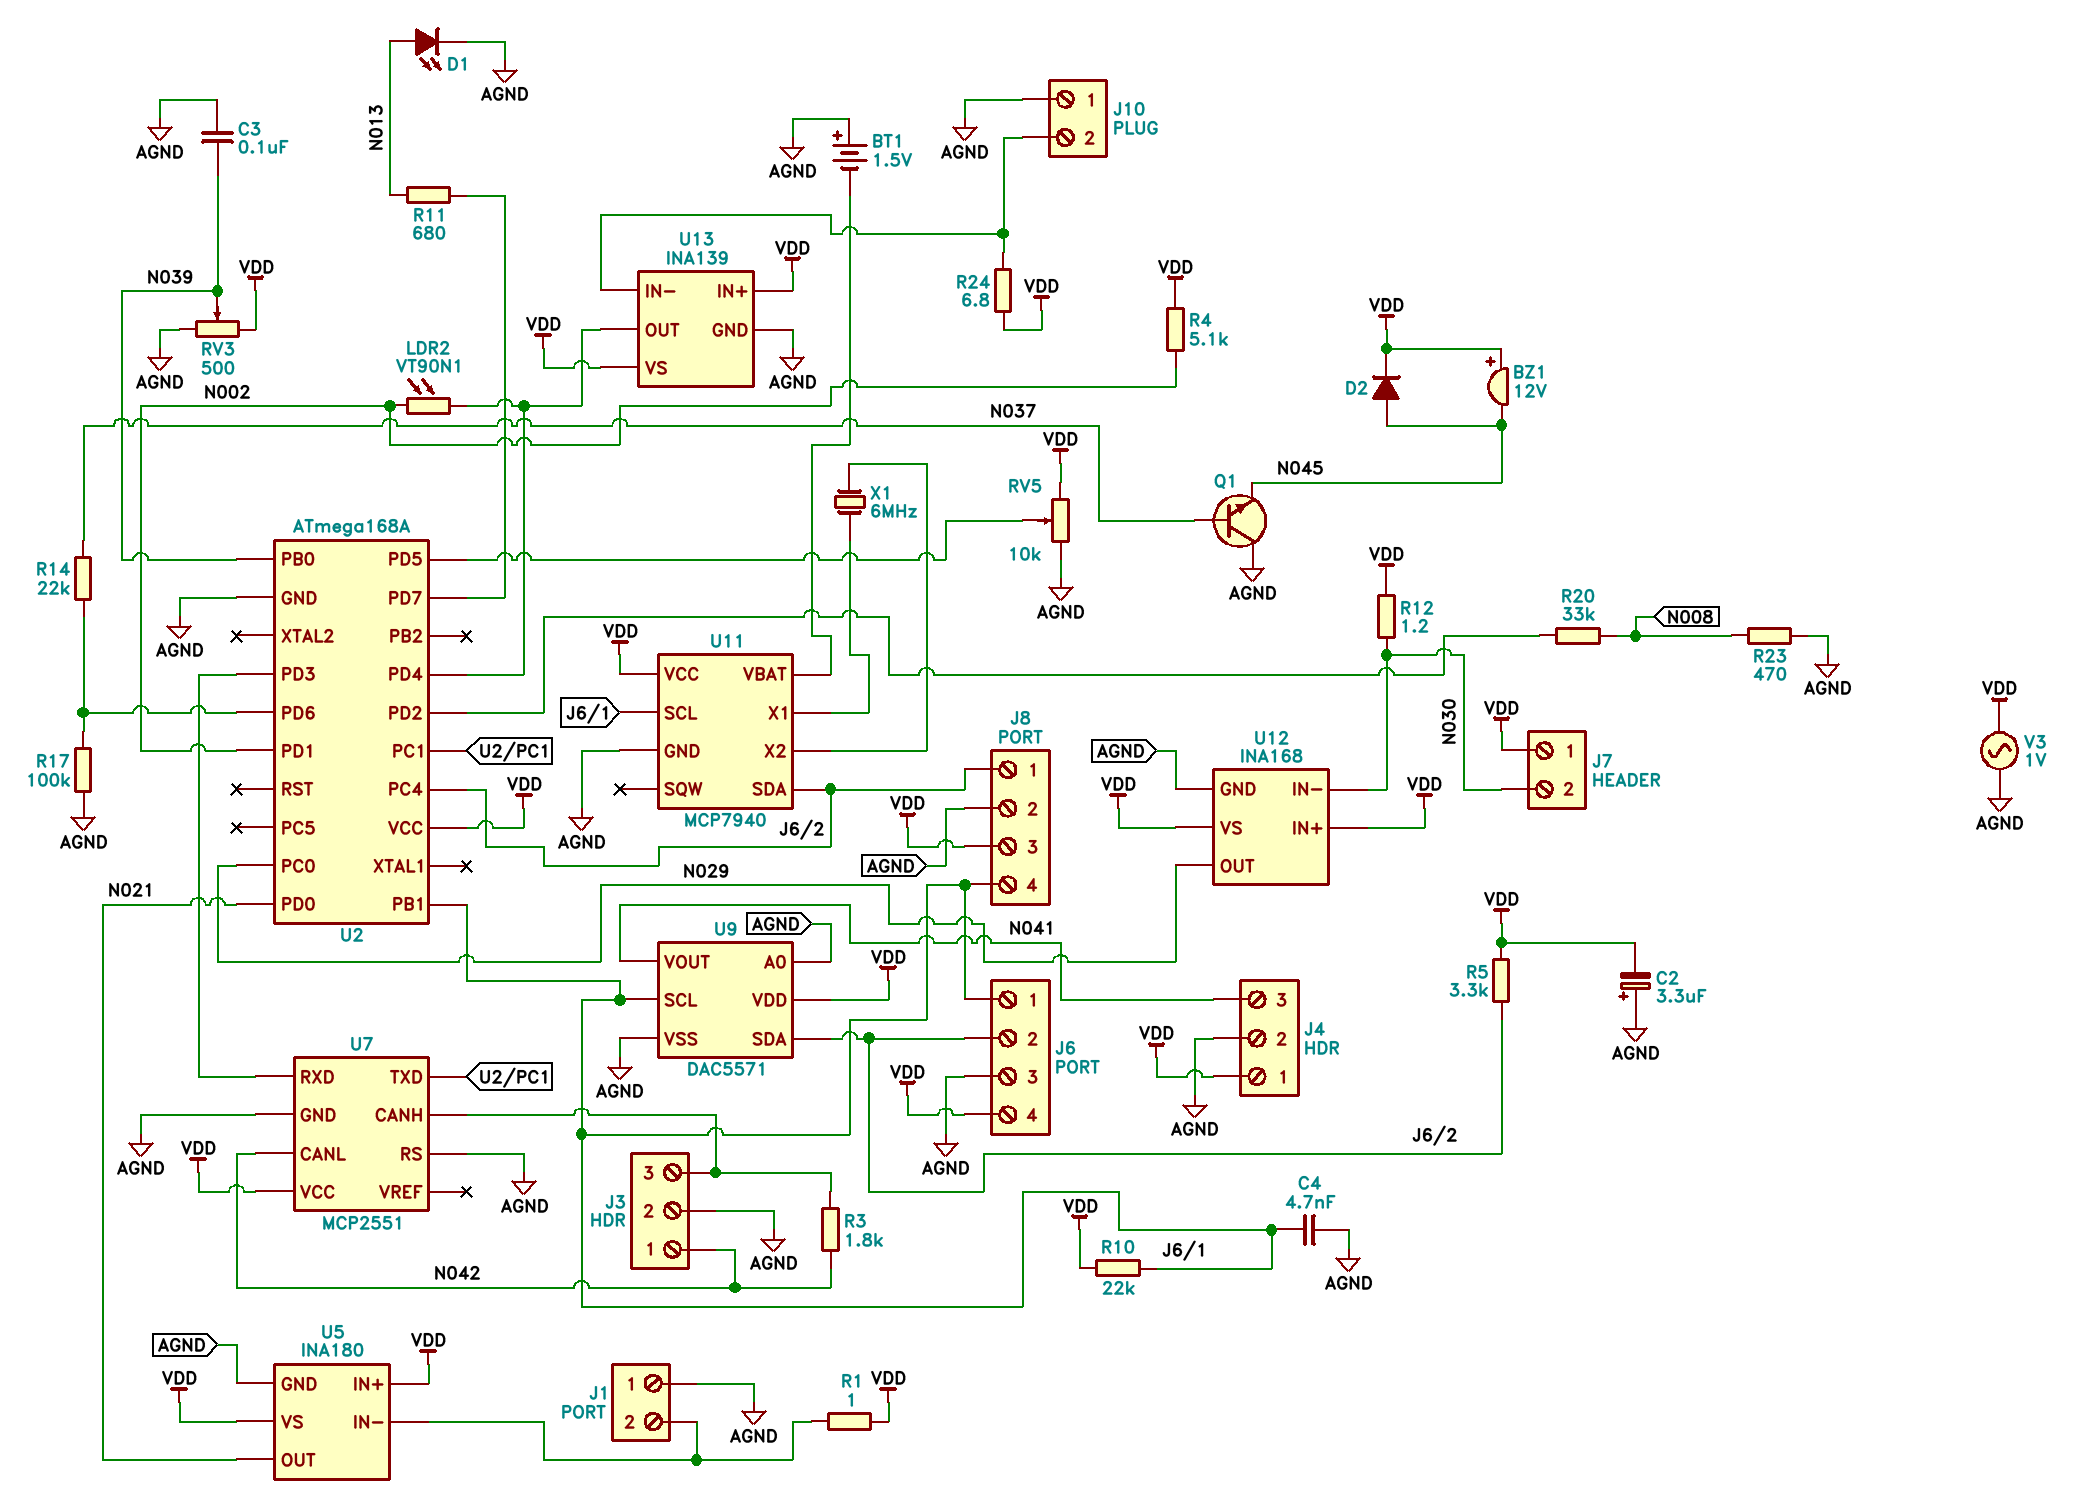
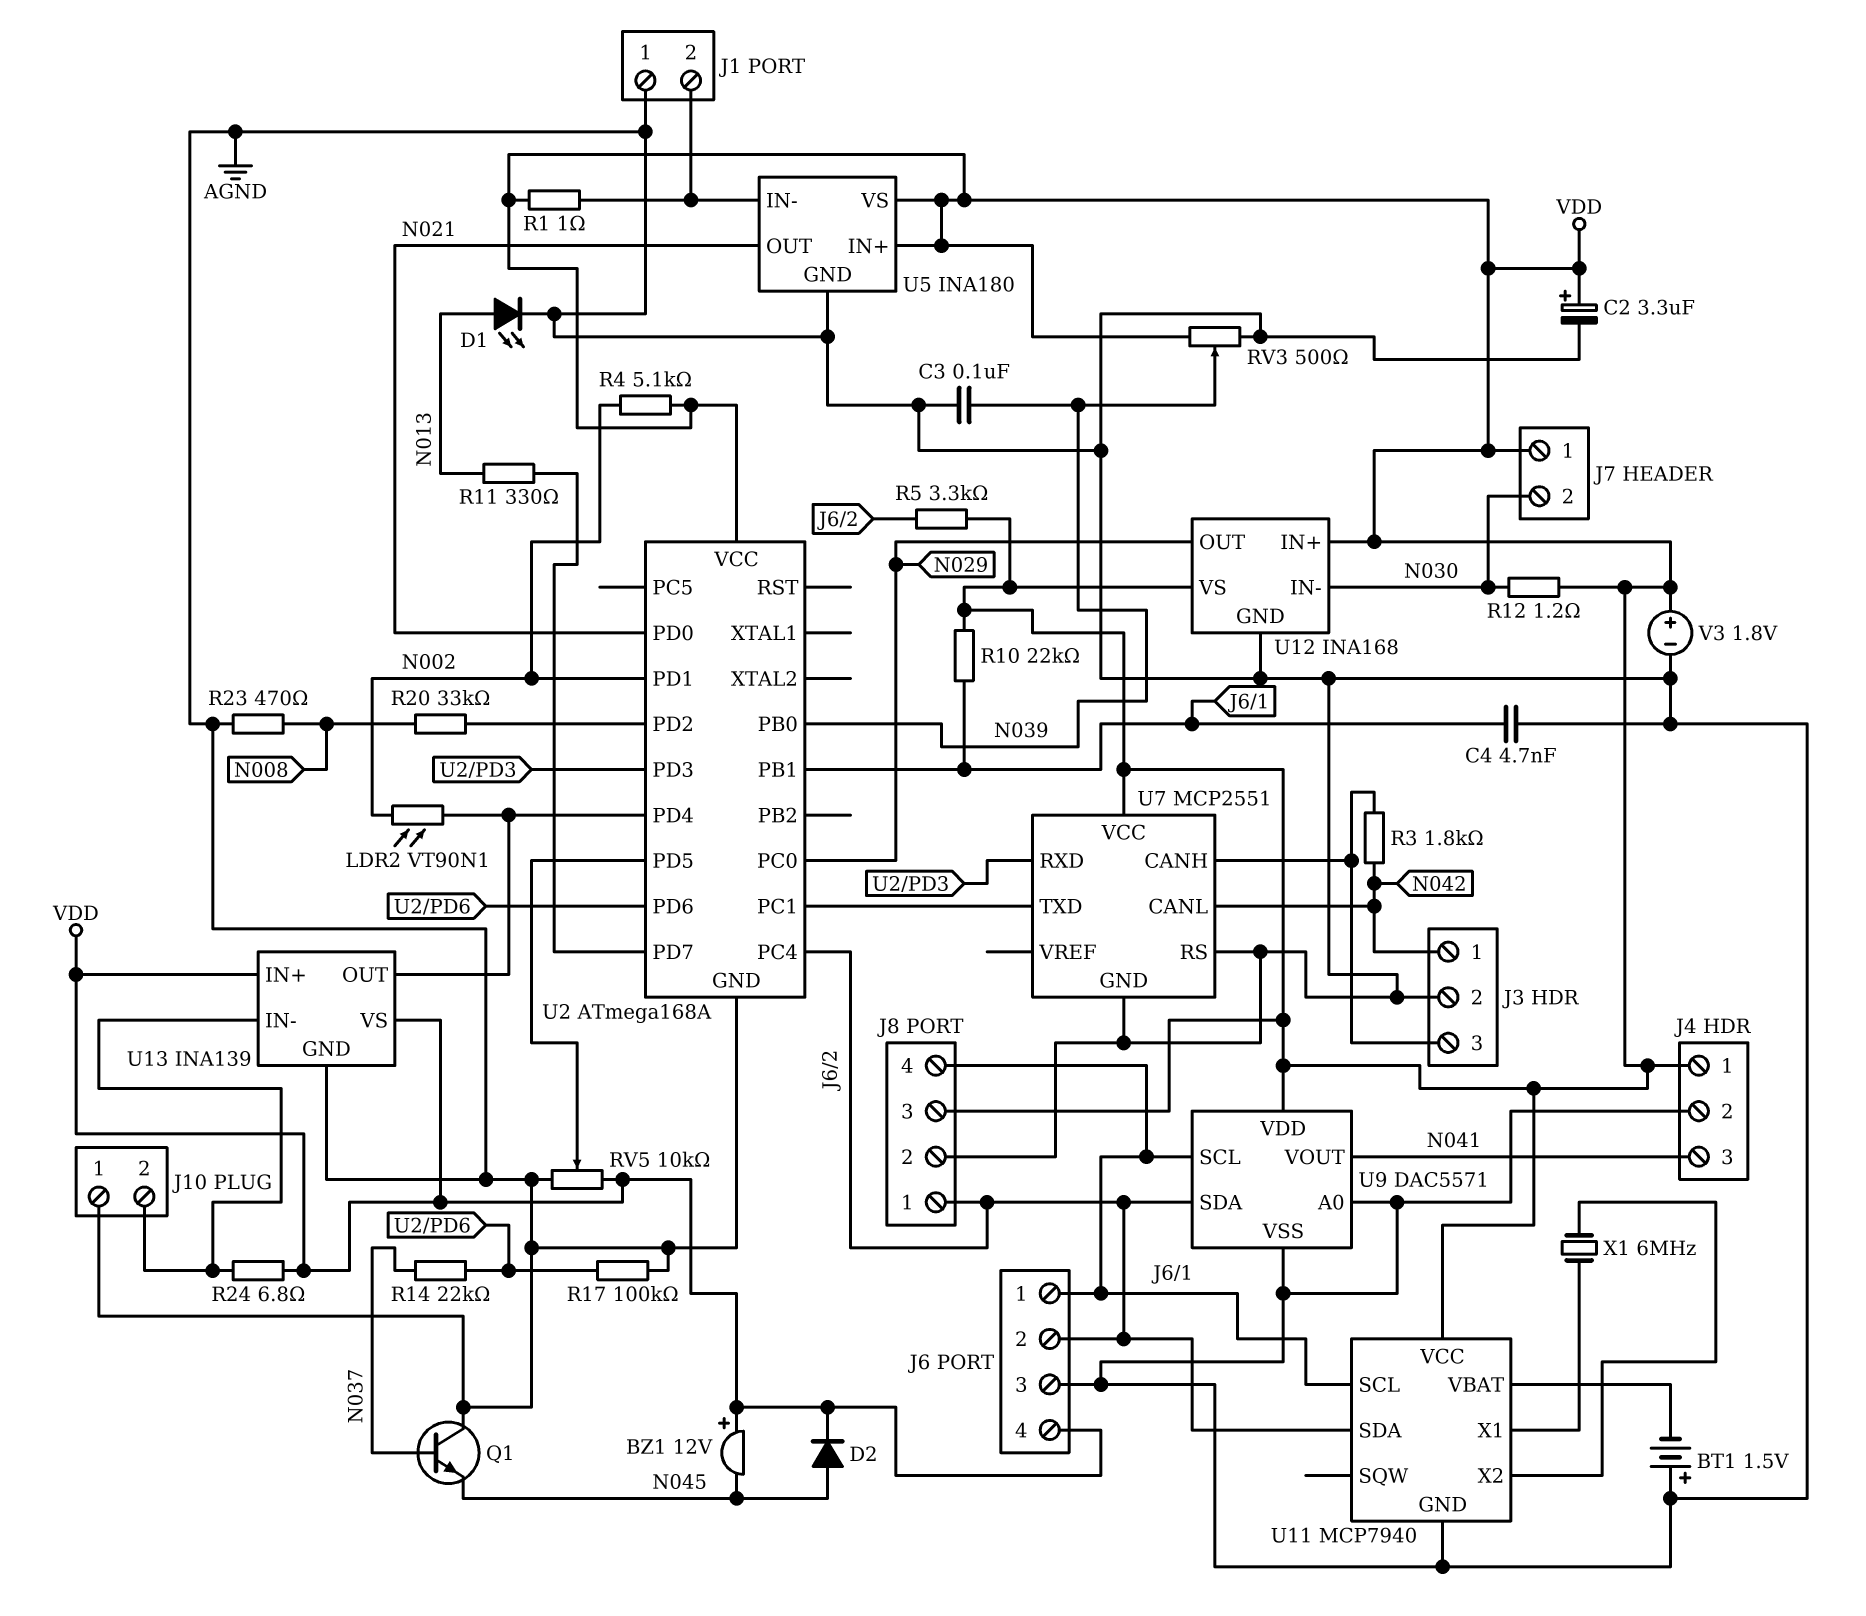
C2: 3.3uF (plus AGND, minus VDD) -> 3.3uF (plus VDD, minus AGND)
R11: 680 (N013, U2/PD7) -> 330 (N013, U2/PD7)
V3: AC 1V (AGND, VDD) -> 1.8V (plus VDD, minus AGND)

